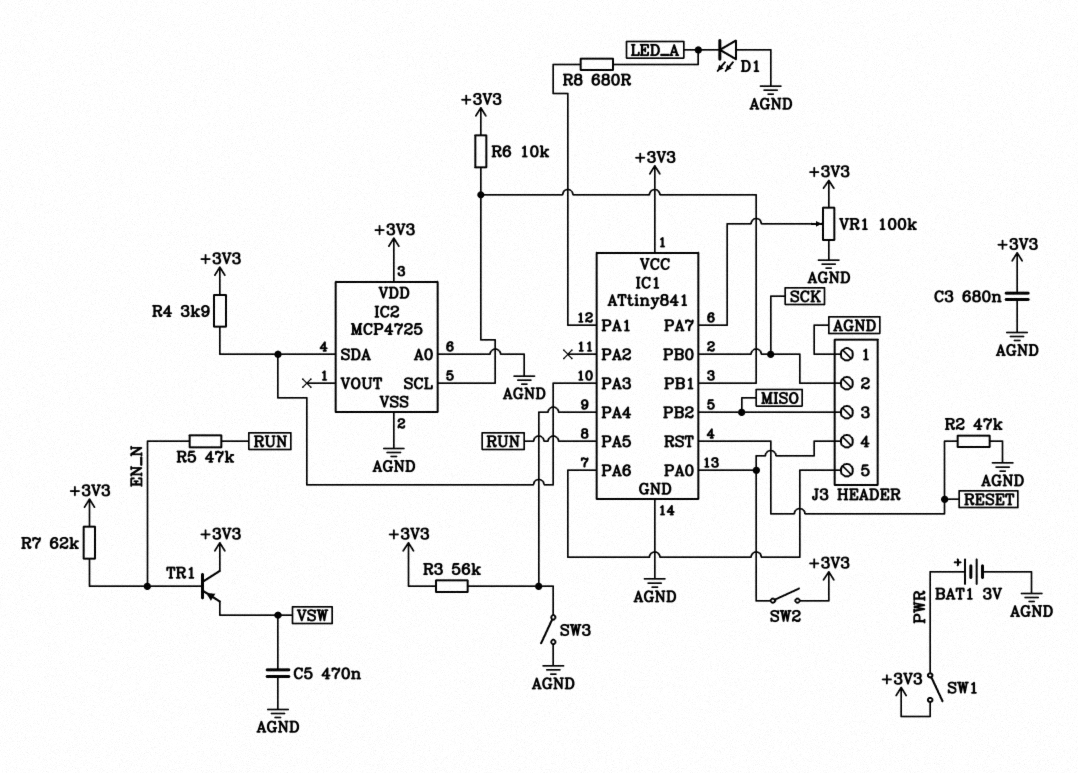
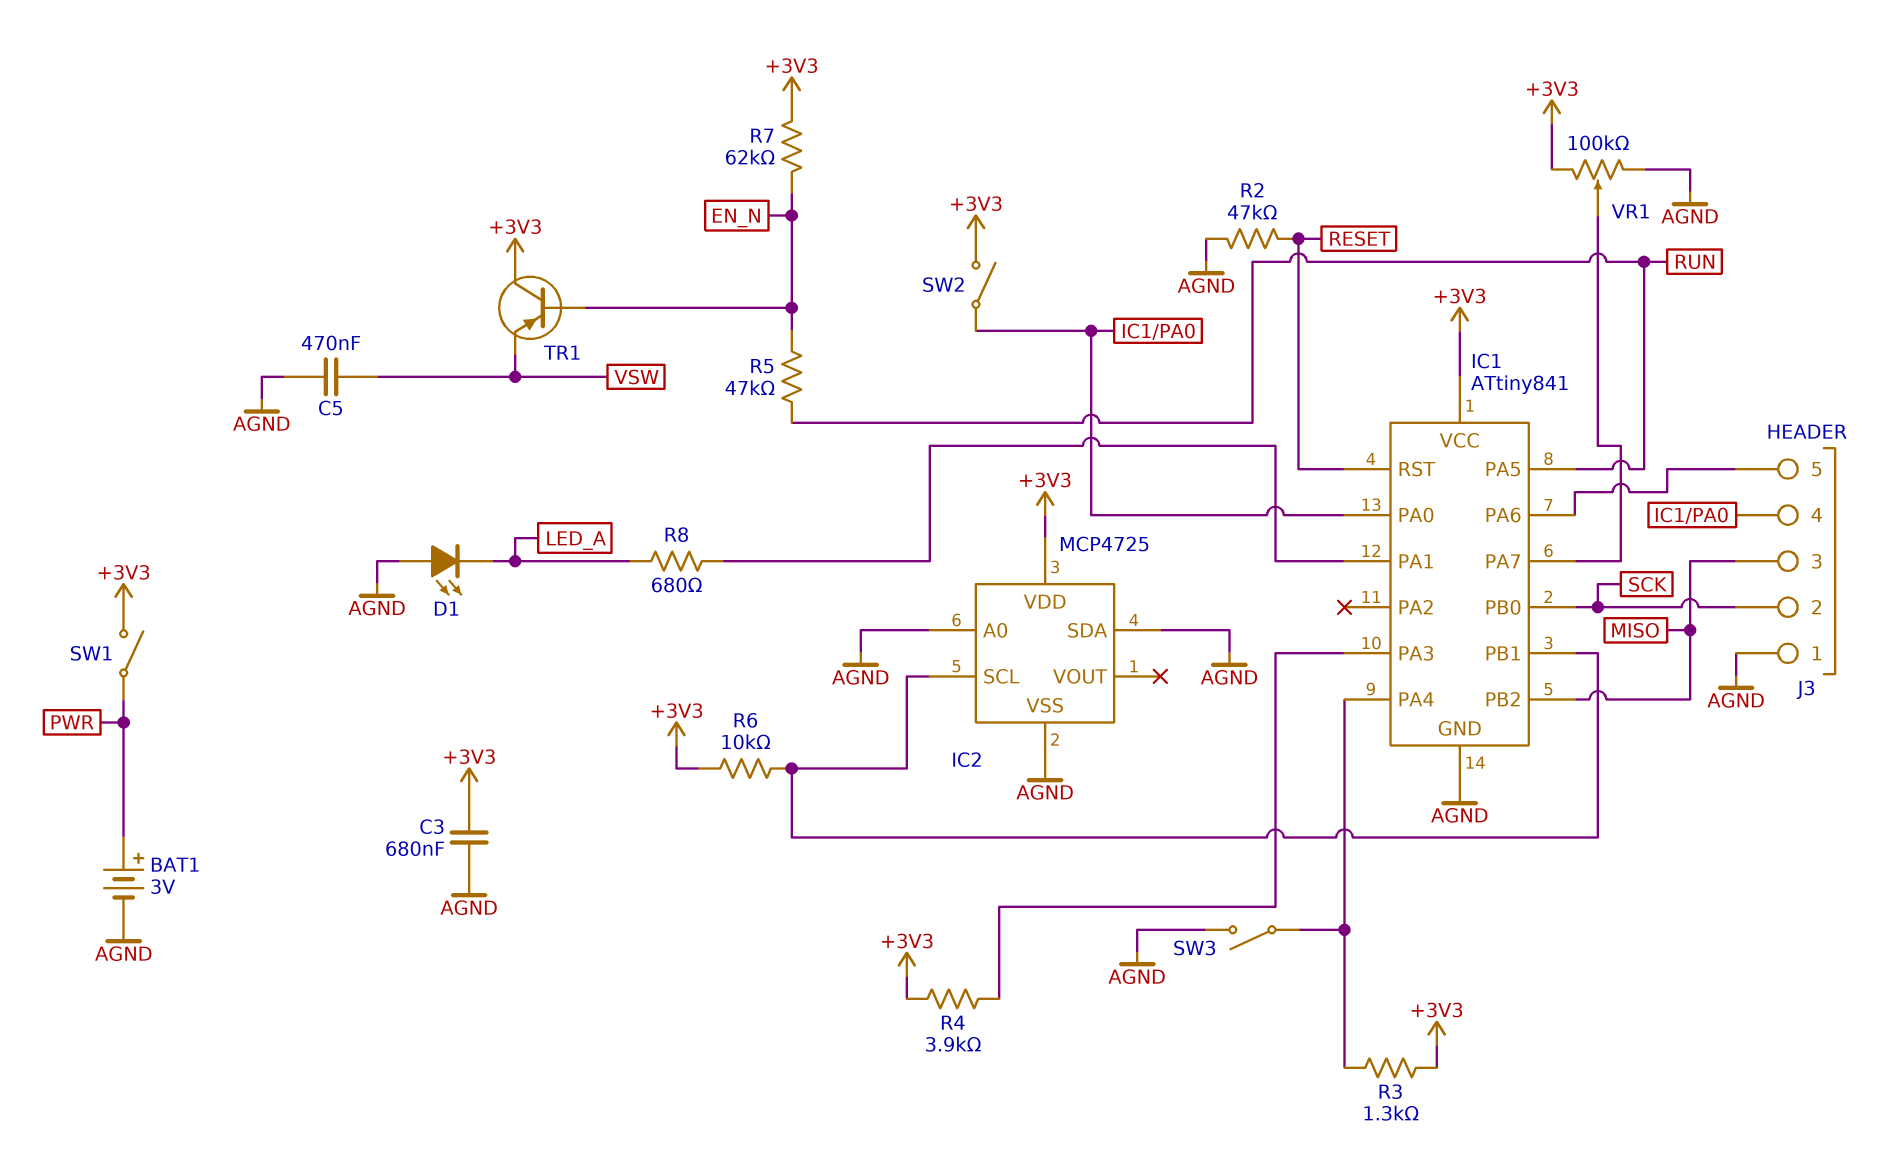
IC2 pin SDA: IC1/PA3 -> AGND
R3: 56k (+3V3, IC1/PA4) -> 1.3k (+3V3, IC1/PA4)

